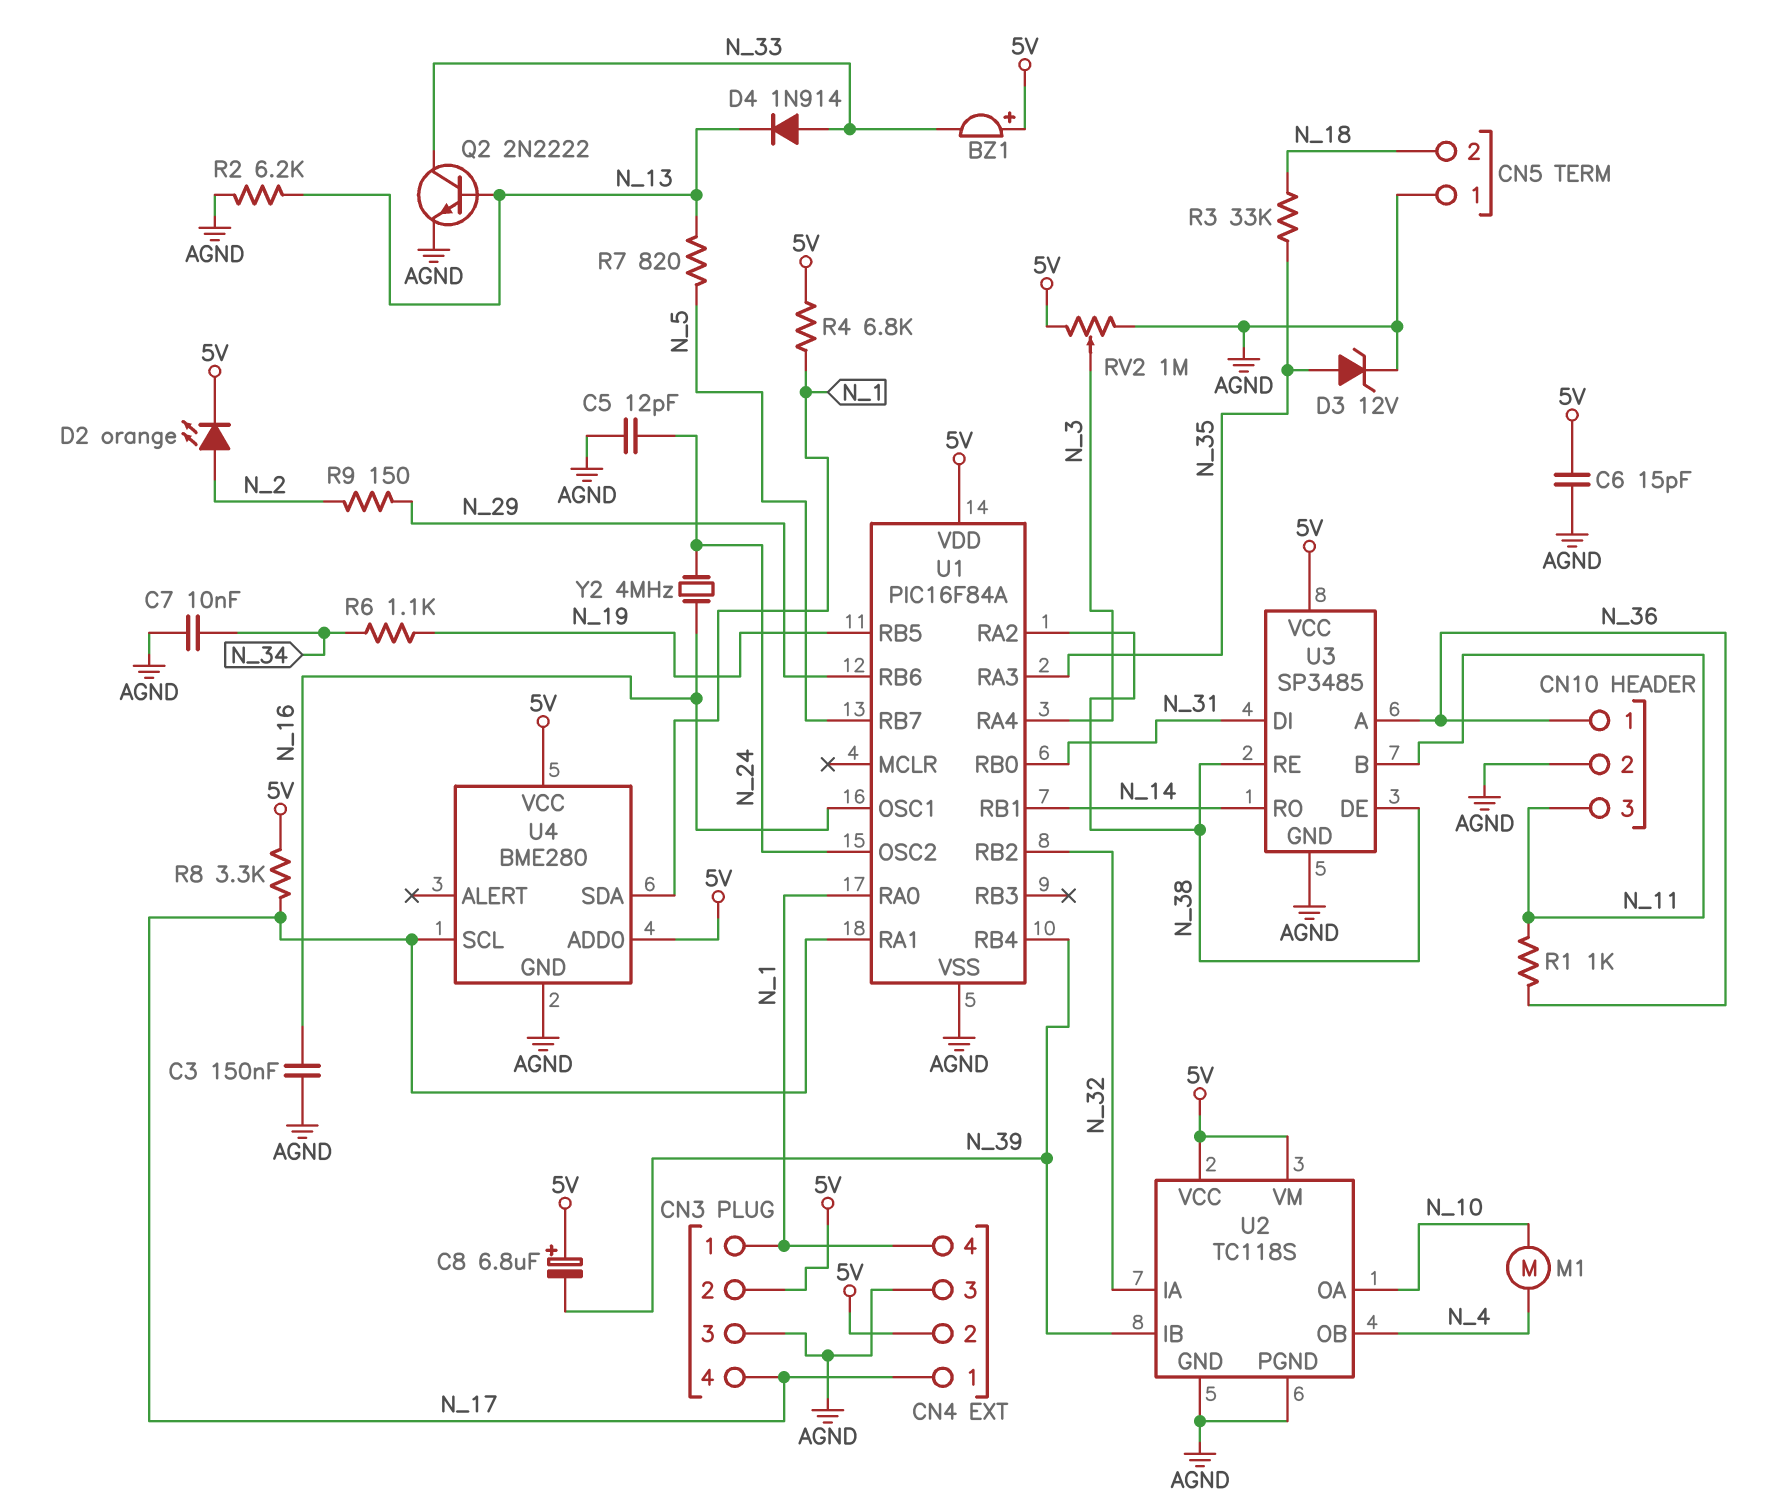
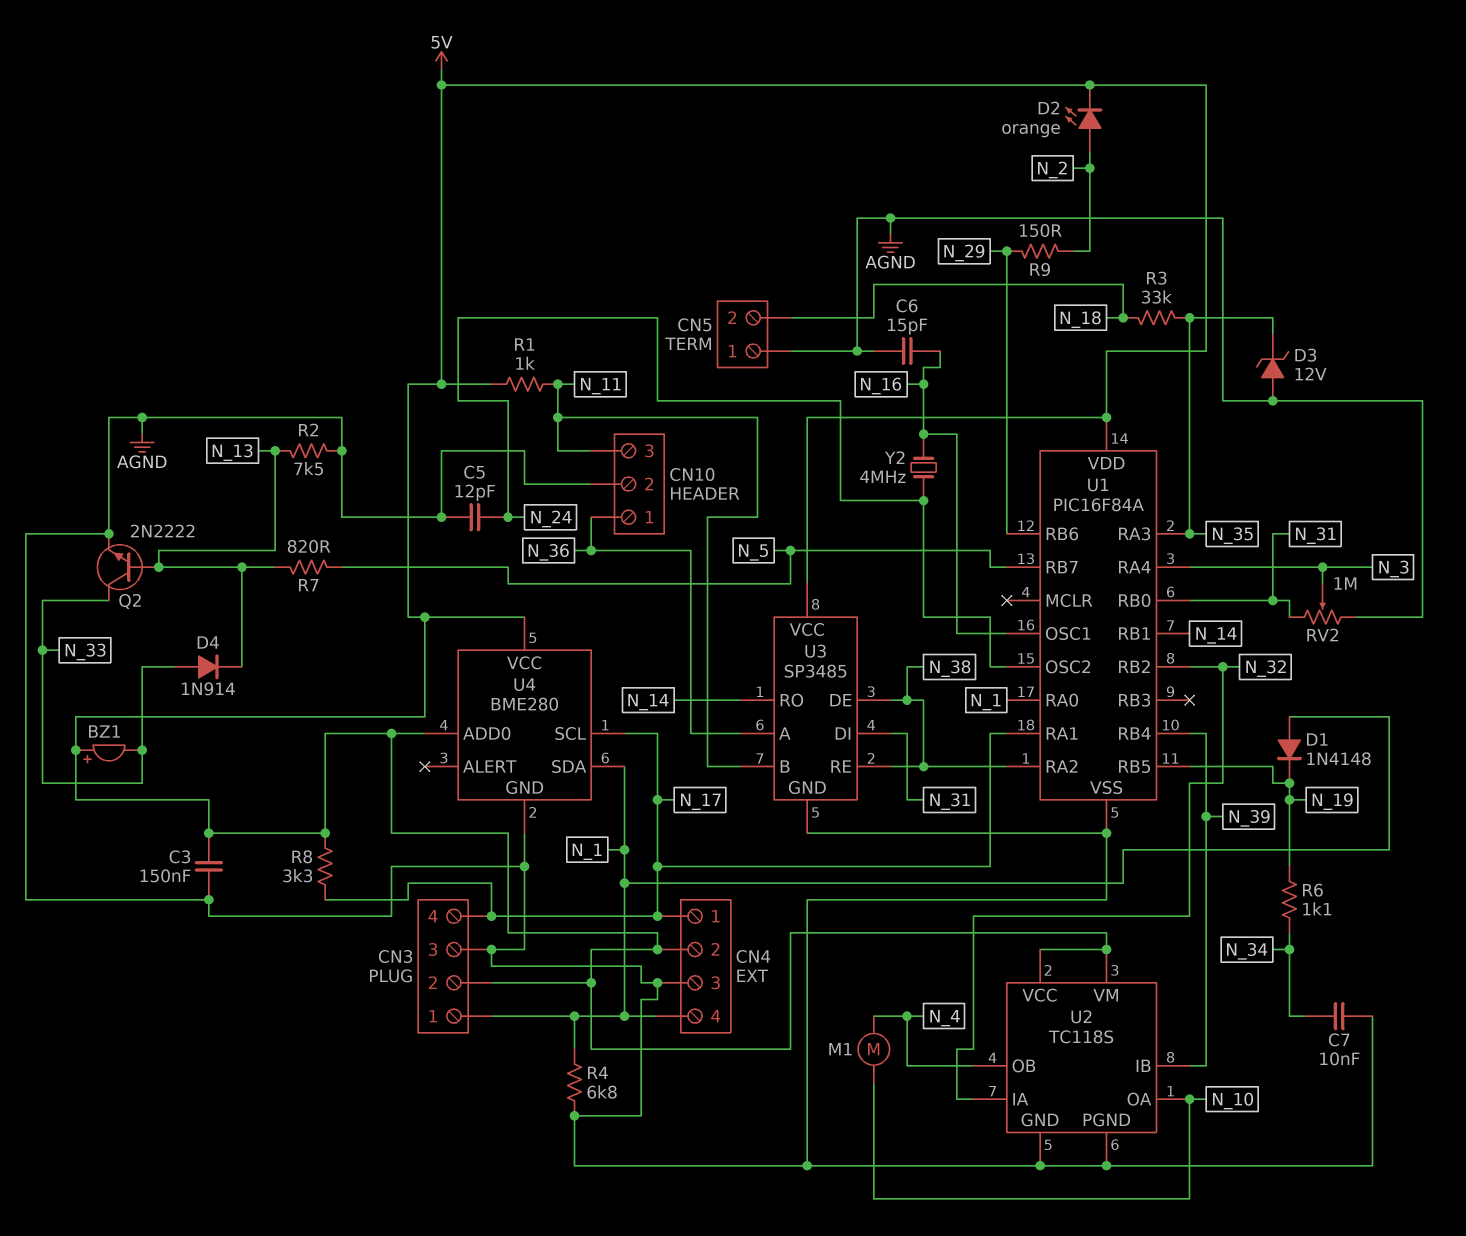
C3: 150nF (AGND, N_16) -> 150nF (5V, AGND)
C6: 15pF (5V, AGND) -> 15pF (AGND, N_16)
C8: 6.8uF (plus 5V, minus N_39) -> none
D1: none -> diode 1N4148 (A N_1, K N_19)
D3: zener 12V (A N_35, K AGND) -> zener 12V (A AGND, K N_35)
R1: 1k (N_11, N_36) -> 1k (5V, N_11)
R2: 6.2k (AGND, N_13) -> 7.5k (AGND, N_13)
R4: 6.8k (5V, N_1) -> 6.8k (AGND, N_1)
RV2: 1M (5V, AGND, wiper N_3) -> 1M (AGND, N_31, wiper N_3)

